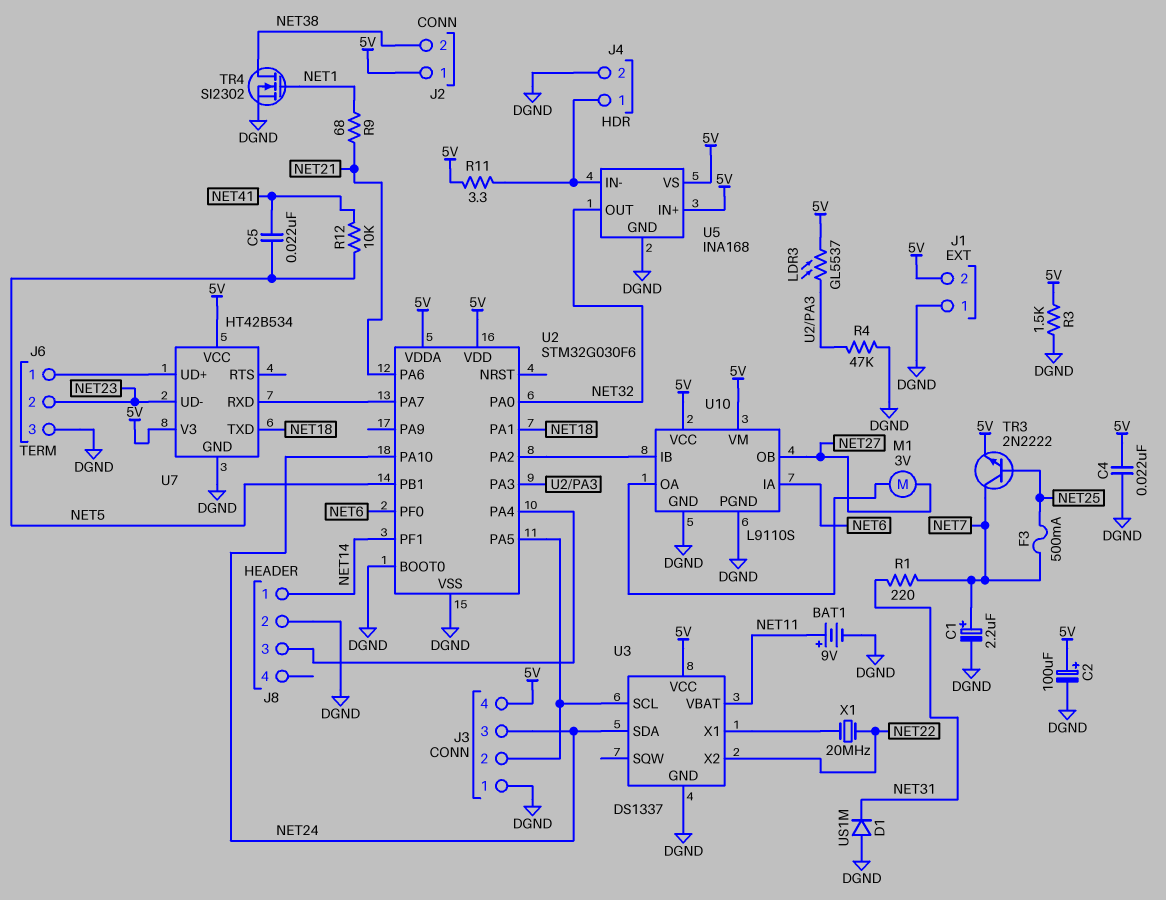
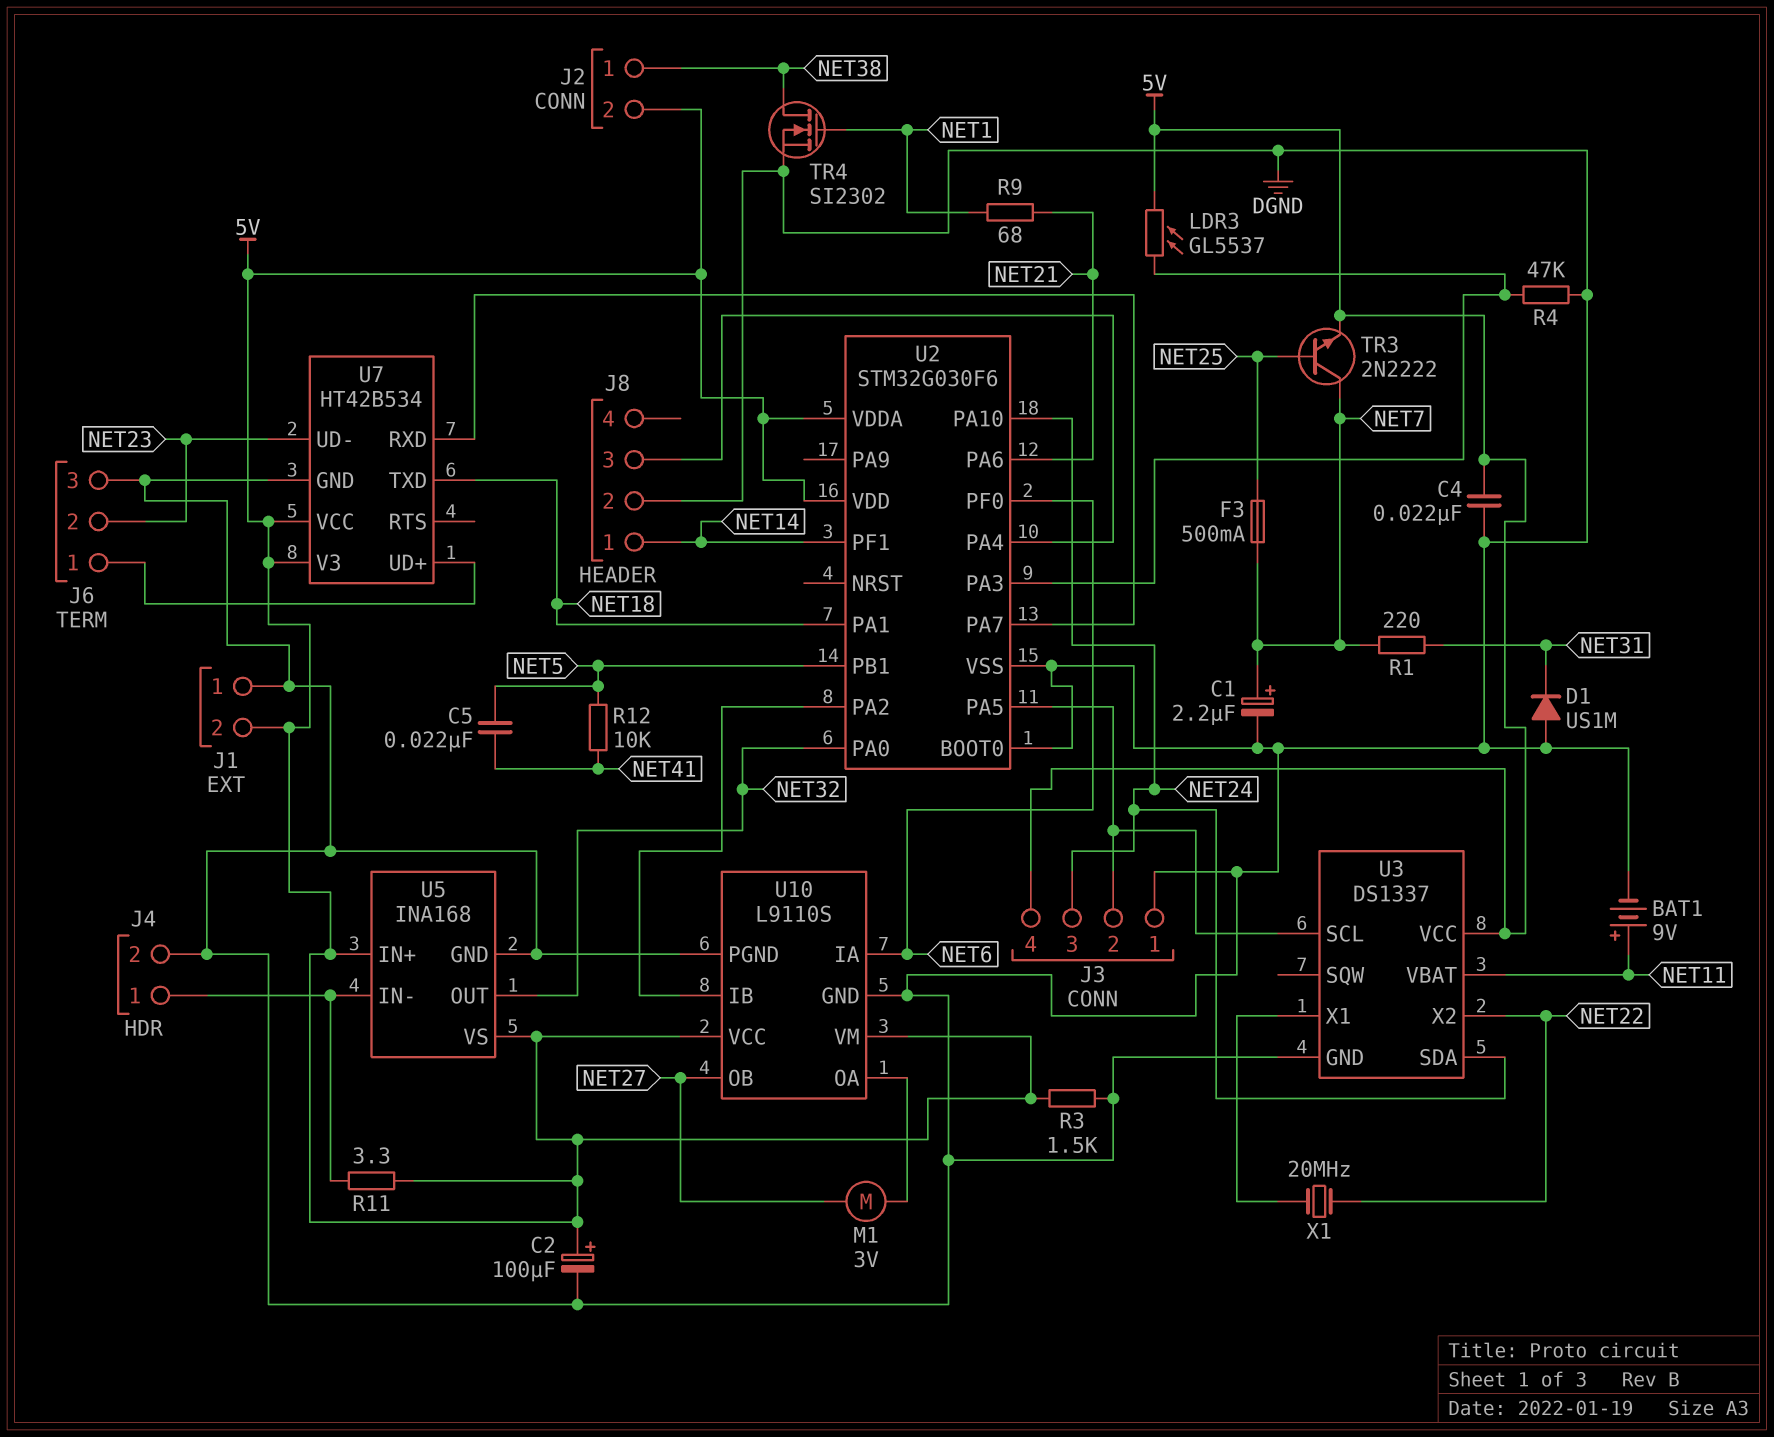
J2 pin 1: 5V -> NET38
J2 pin 2: NET38 -> 5V

